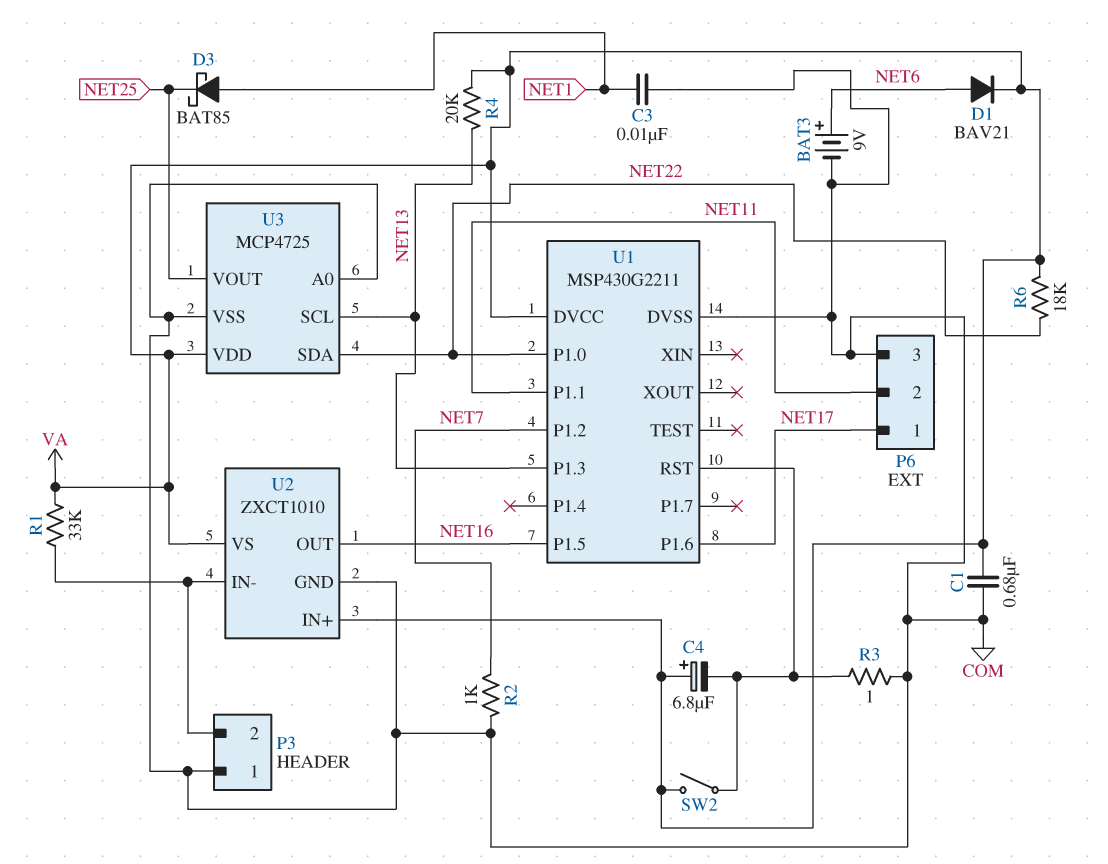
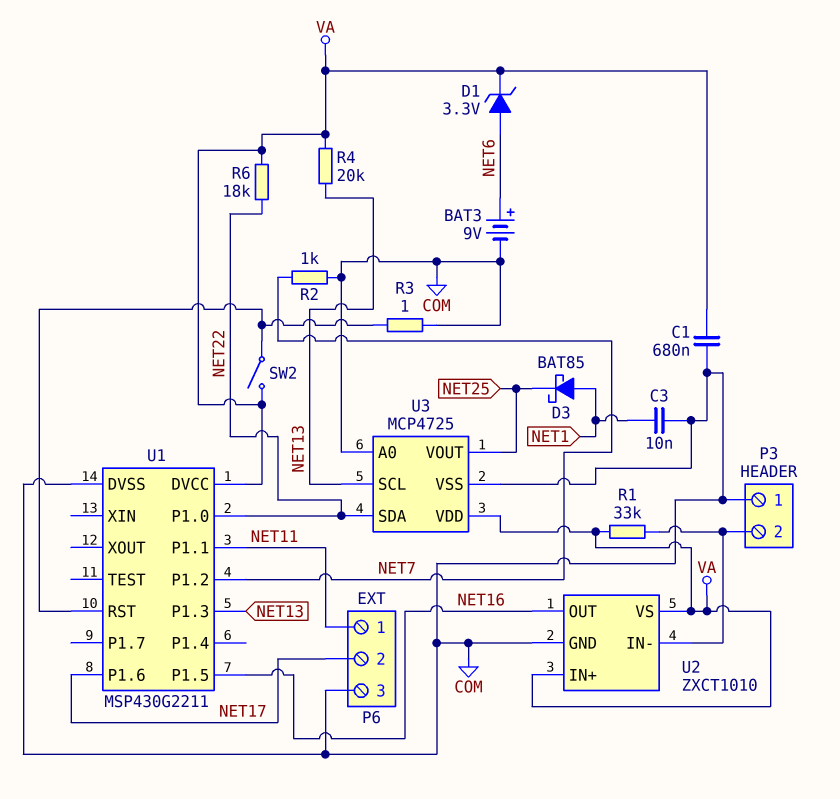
C4: 6.8uF (plus VA, minus U1/RST) -> none
D1: diode BAV21 (A NET6, K VA) -> zener 3.3V (A NET6, K VA)
P6 pin 1: NET17 -> NET11
P6 pin 2: NET11 -> NET17

